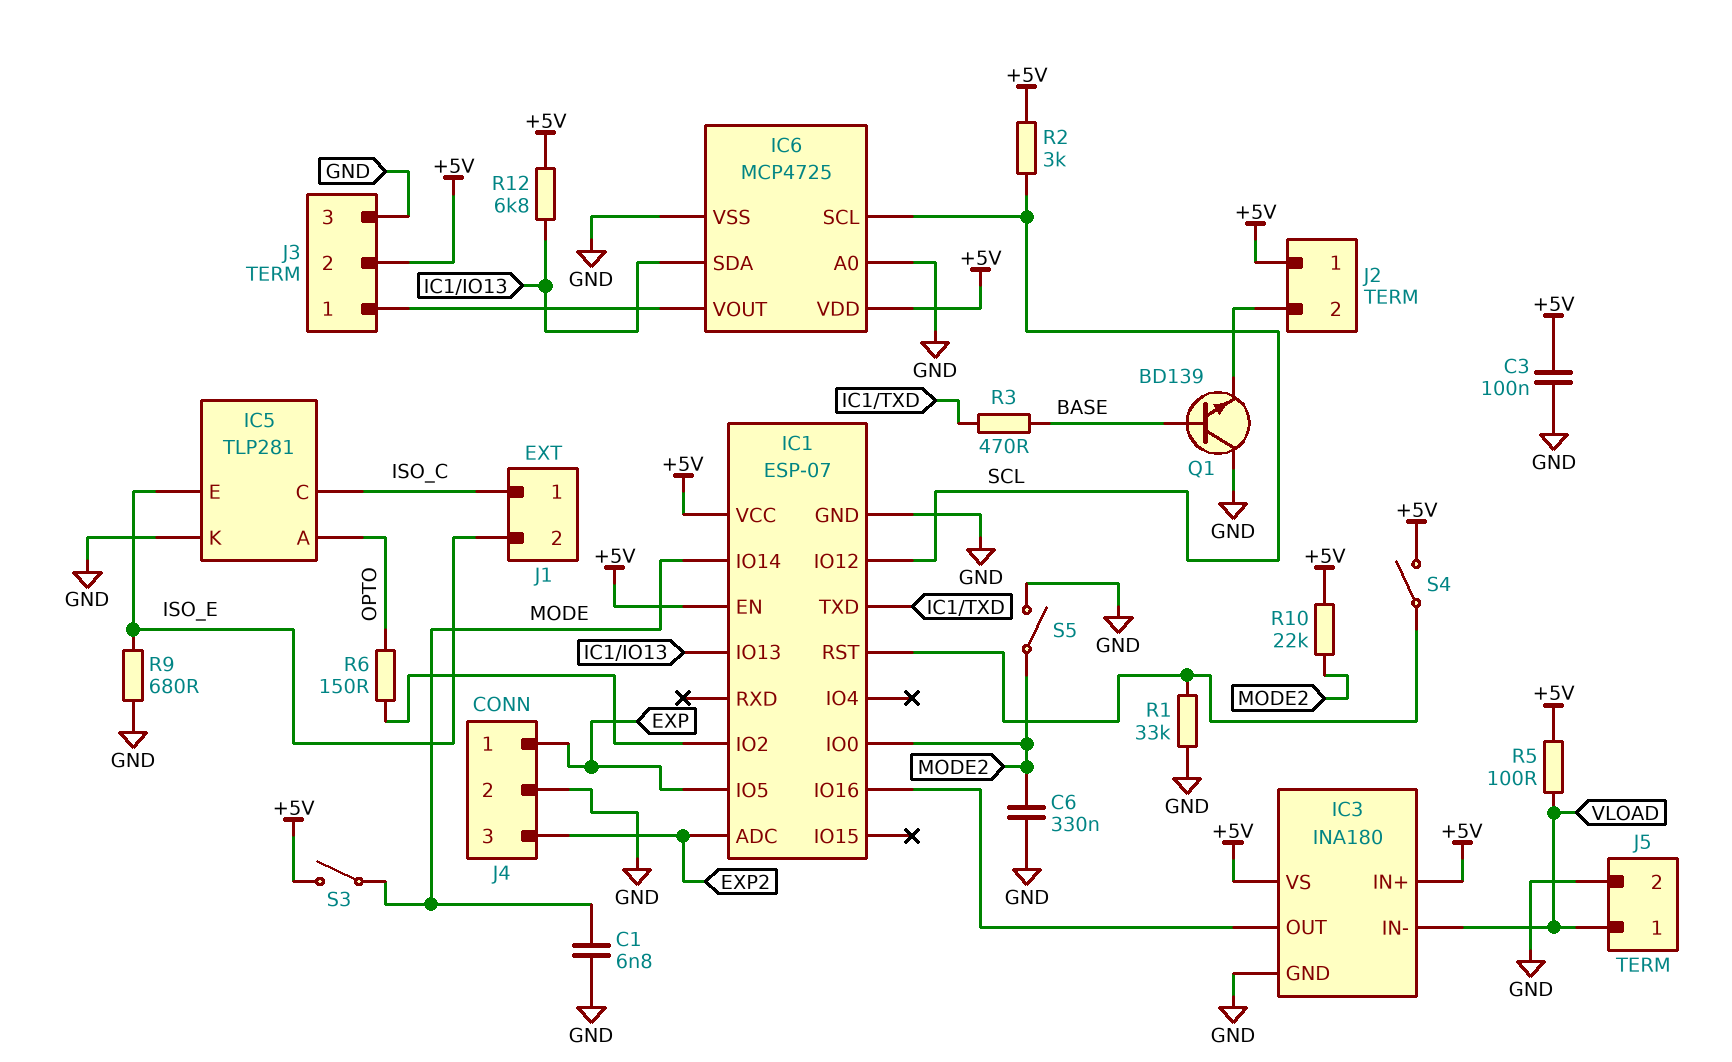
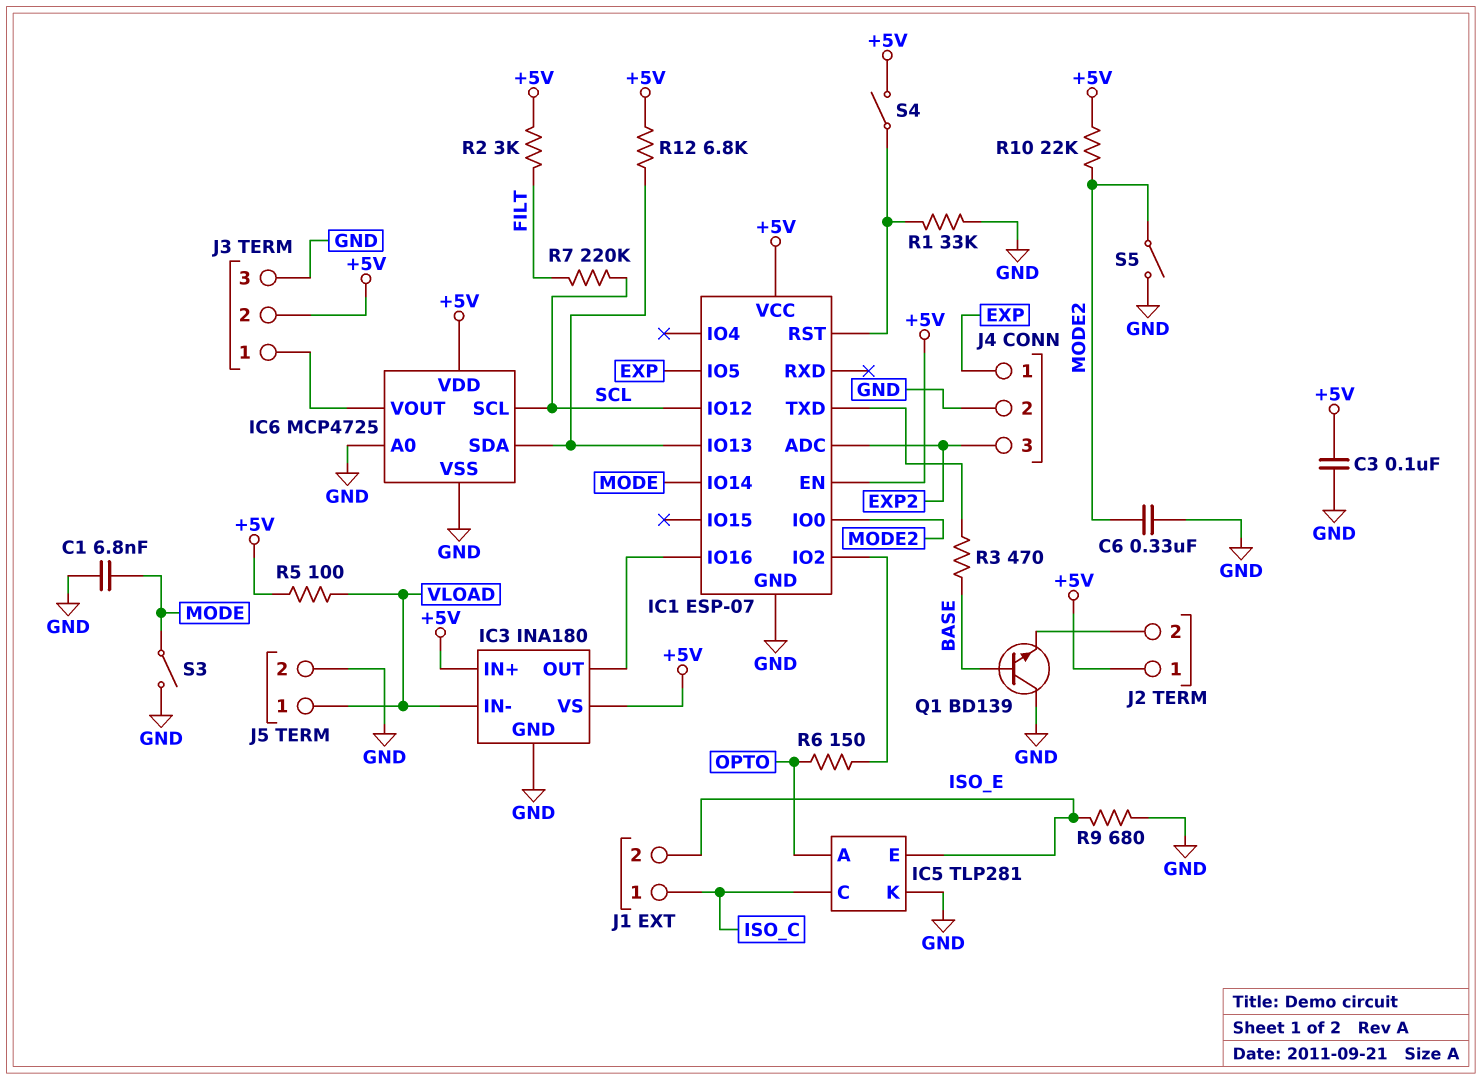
R2: 3k (+5V, SCL) -> 3k (+5V, FILT)
R7: none -> 220k (FILT, SCL)
S3: switch (+5V, MODE) -> switch (GND, MODE)

